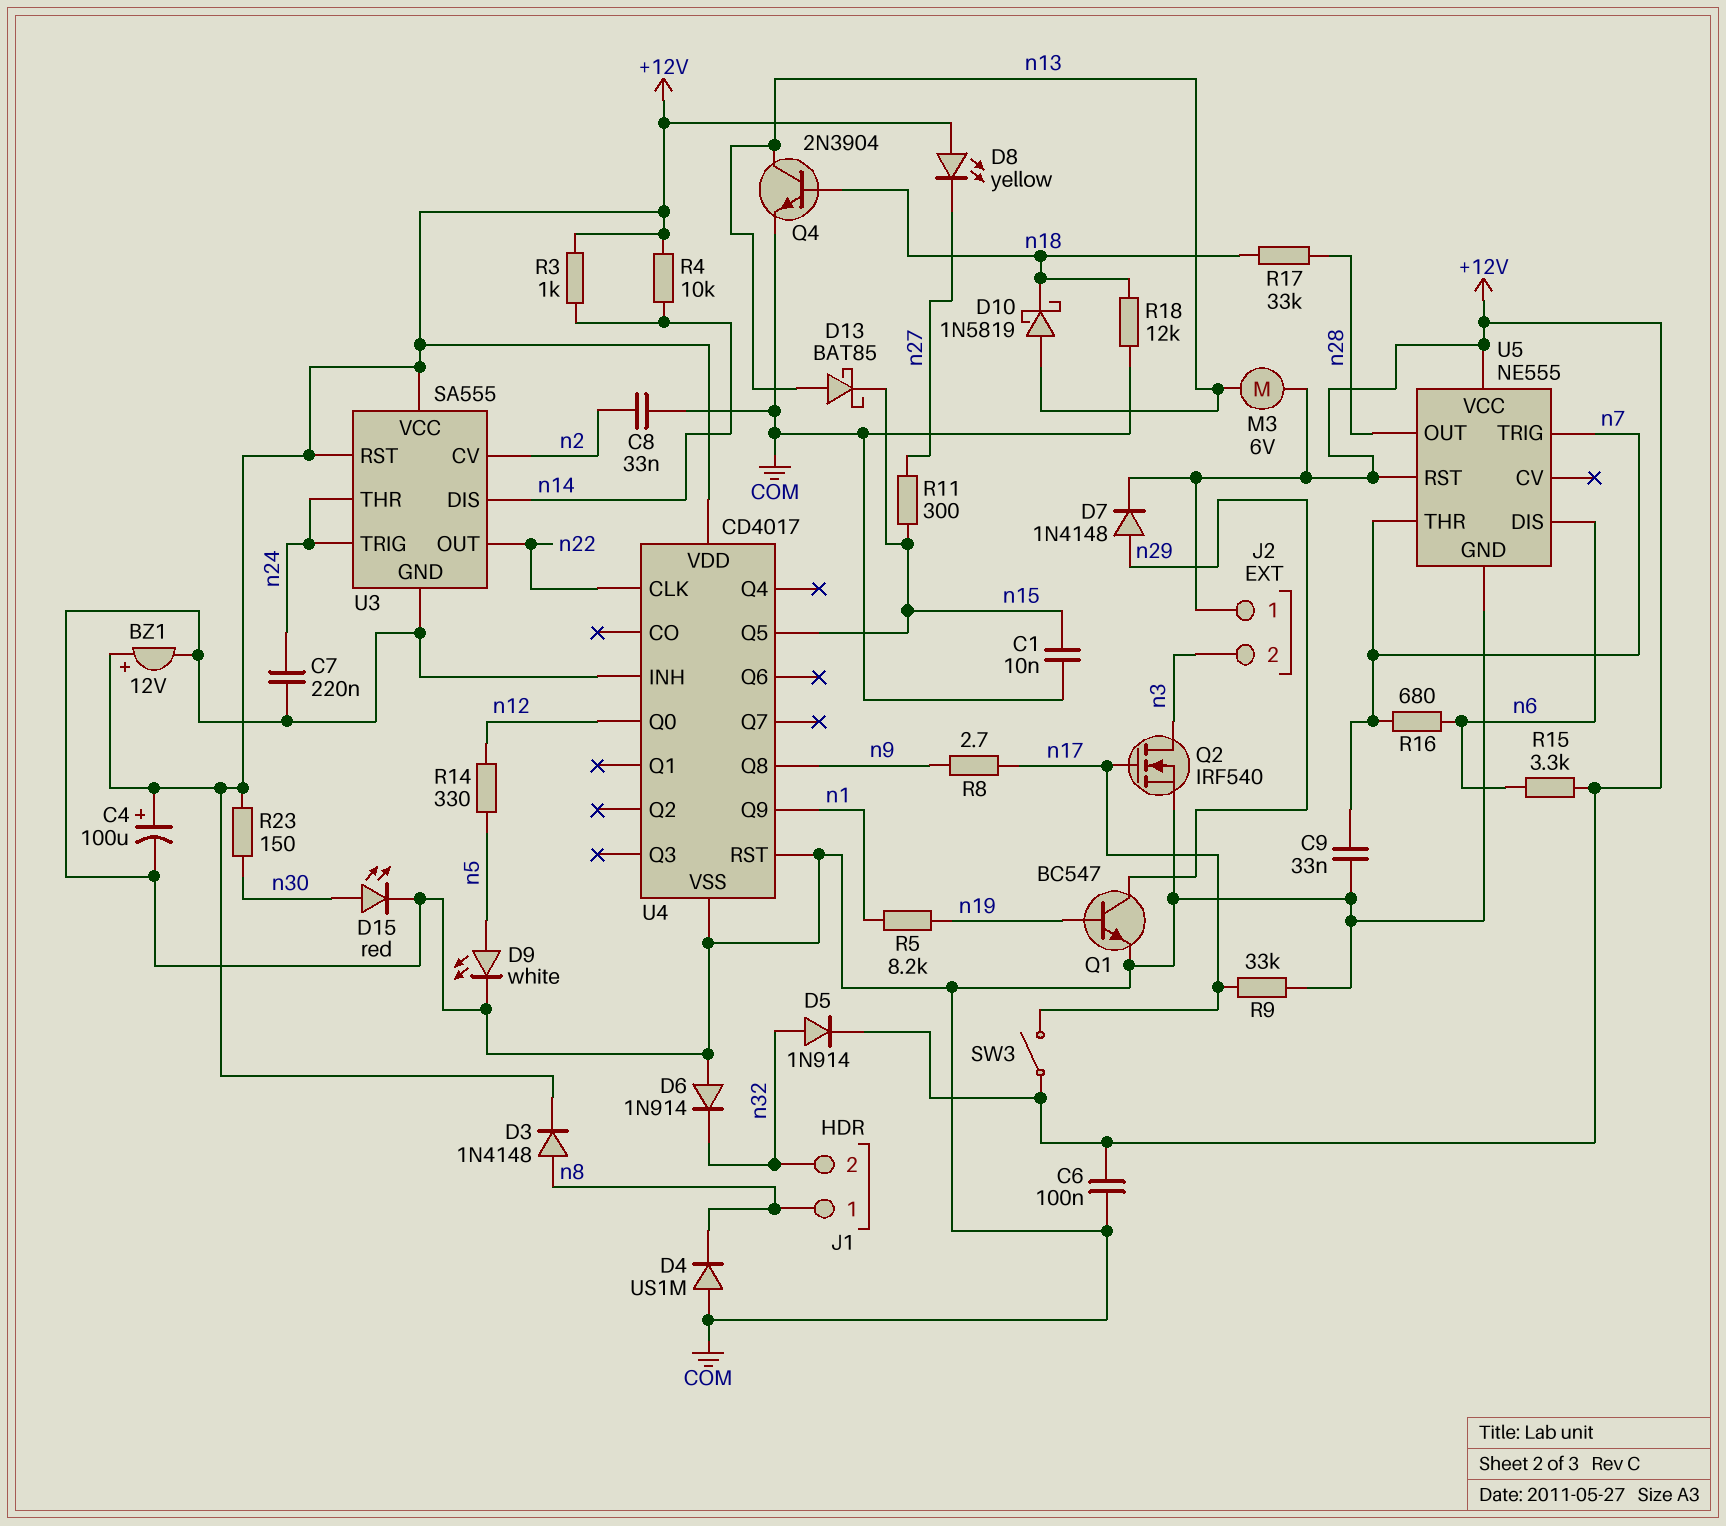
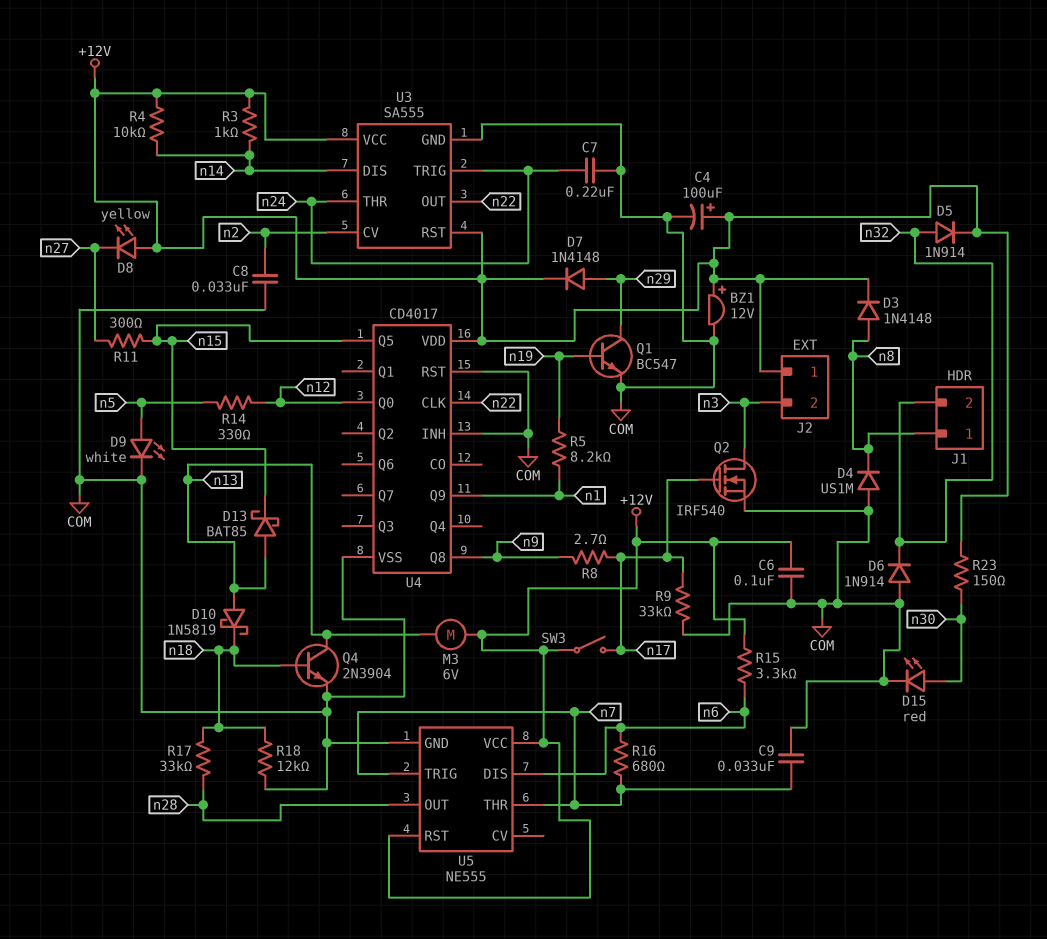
C1: 10nF (COM, n15) -> none

